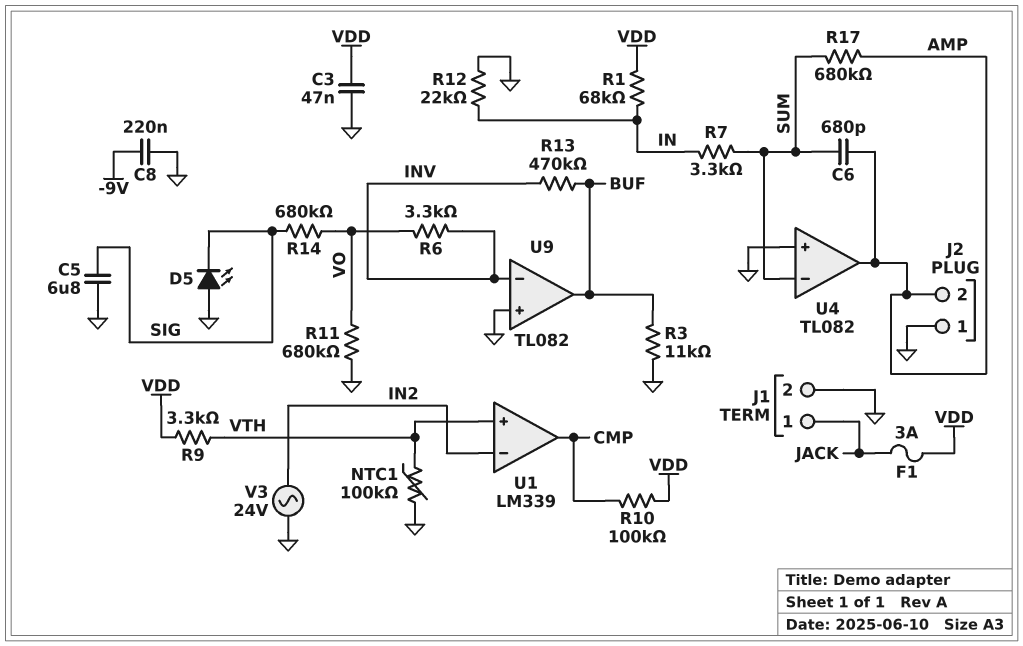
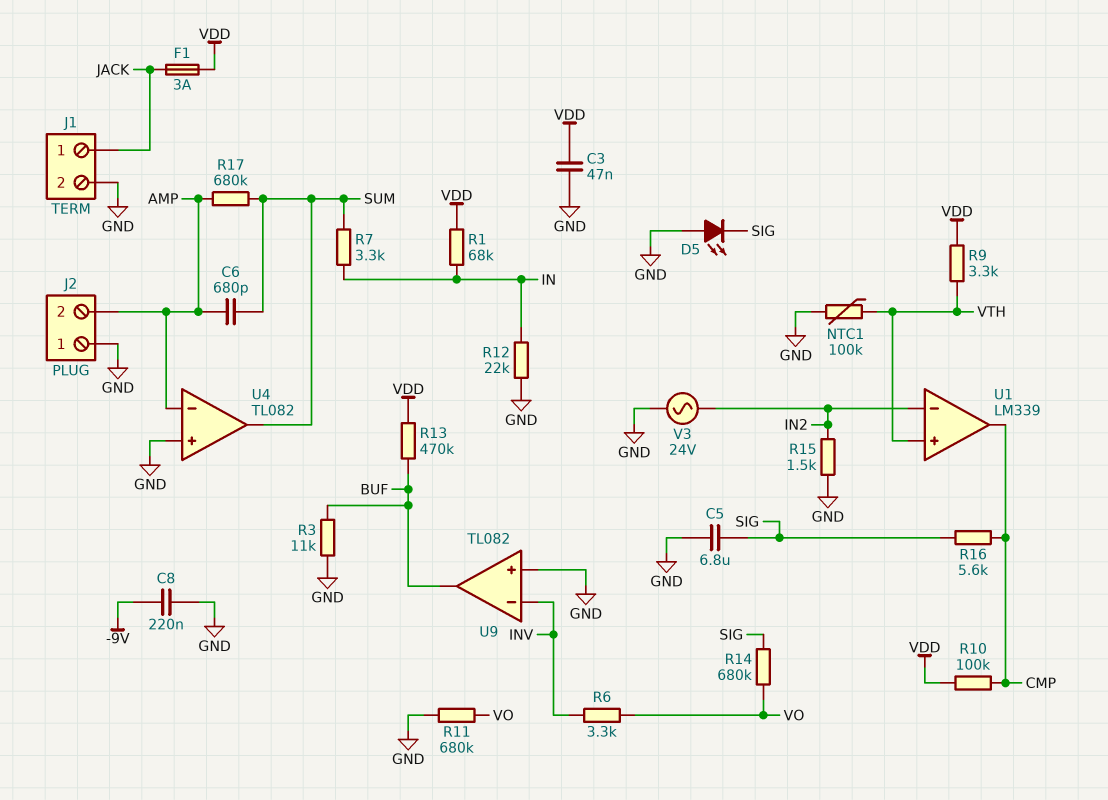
R13: 470k (BUF, INV) -> 470k (BUF, VDD)
R15: none -> 1.5k (GND, IN2)
R16: none -> 5.6k (CMP, SIG)
U4 pin in-: SUM -> AMP
U4 pin out: AMP -> SUM

